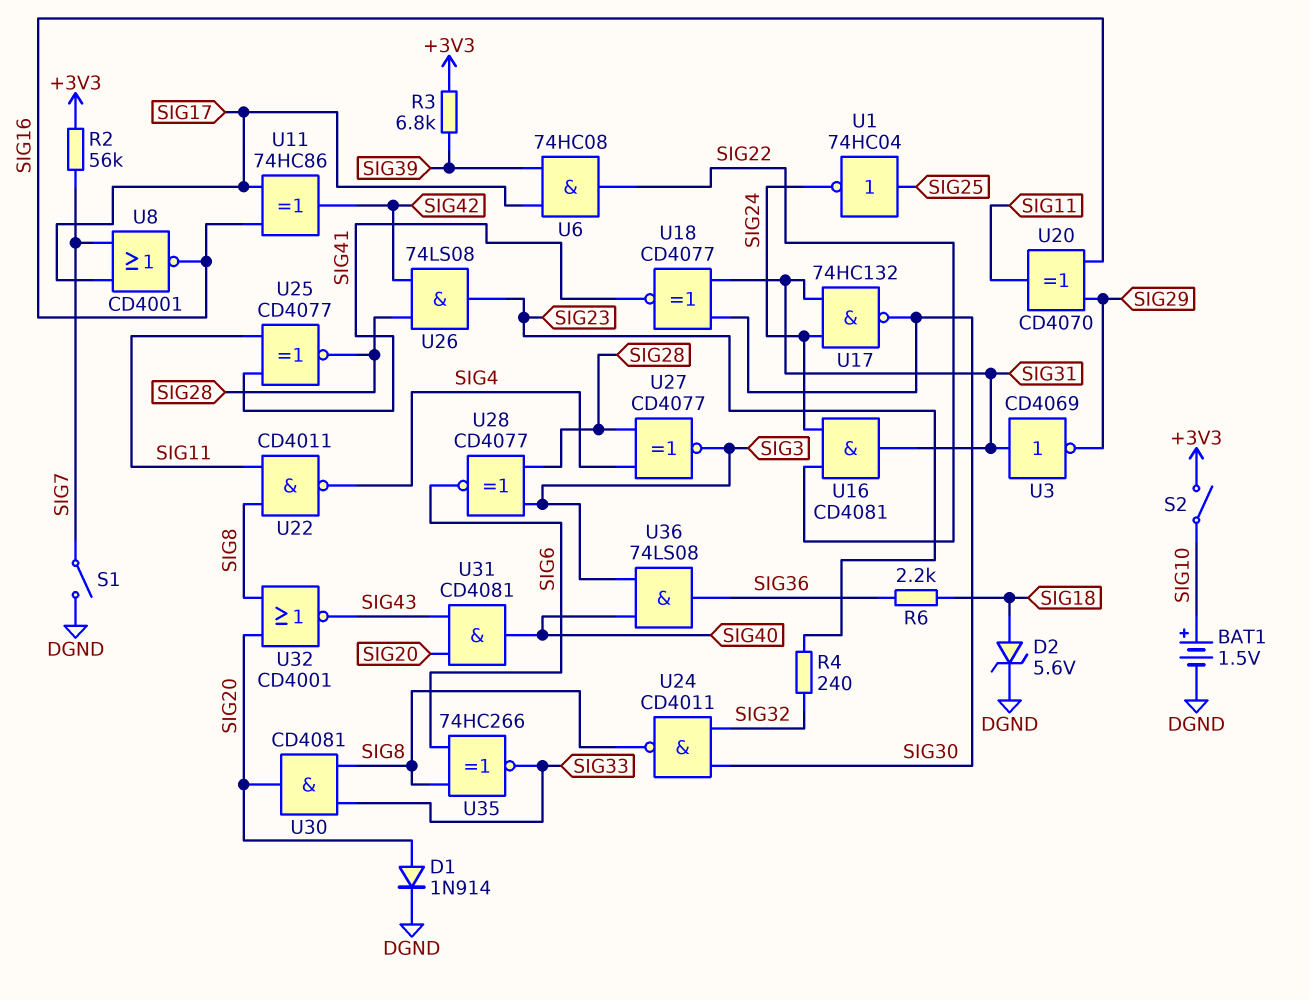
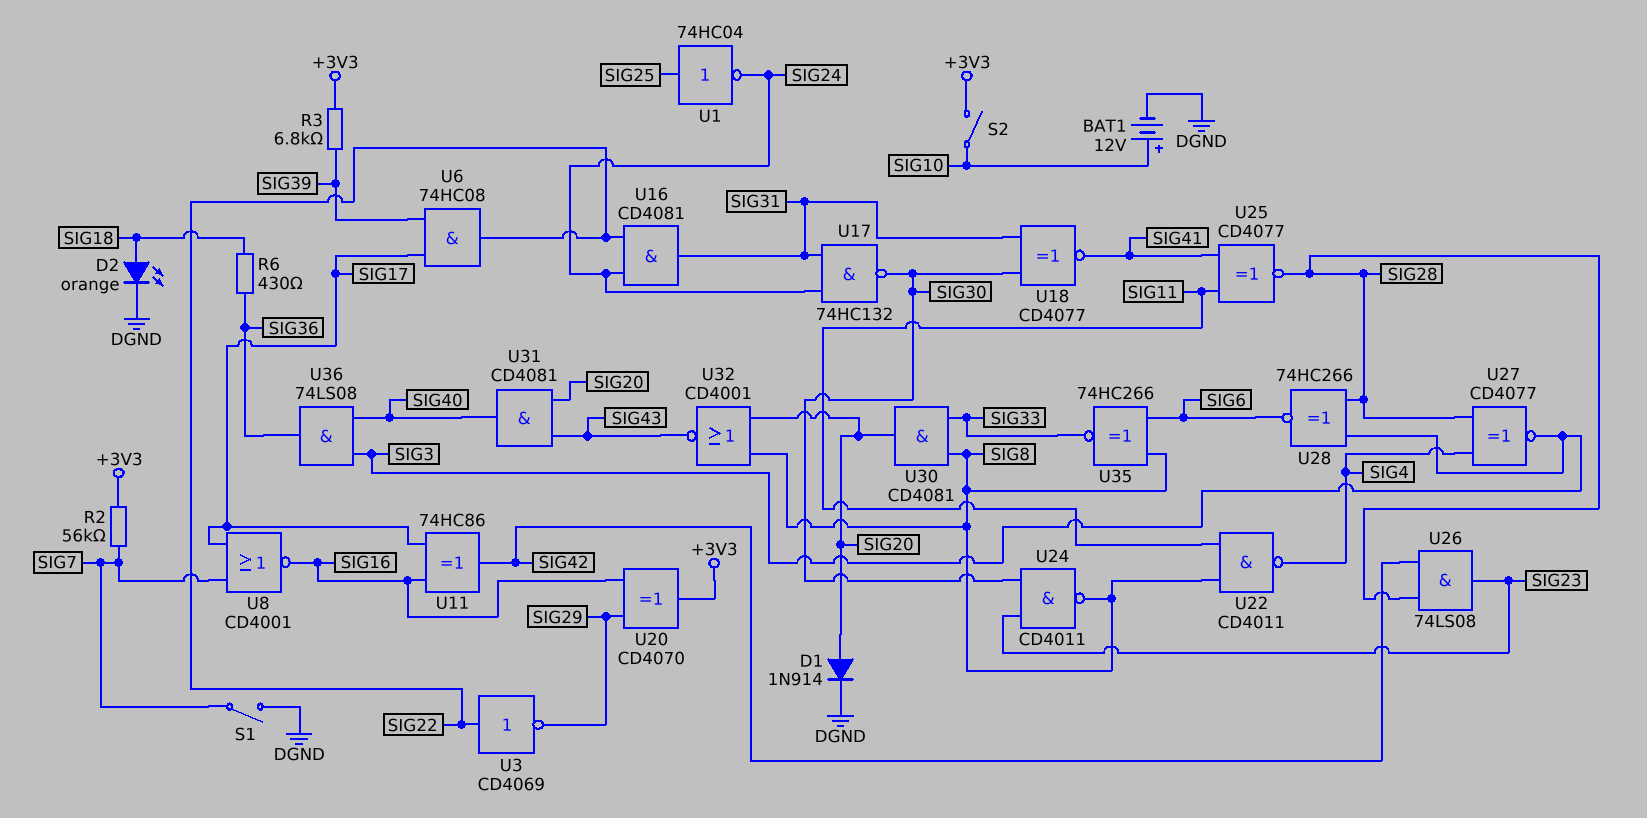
BAT1: 1.5V (plus SIG10, minus DGND) -> 12V (plus SIG10, minus DGND)
D2: zener 5.6V (A SIG18, K DGND) -> LED orange (A SIG18, K DGND)
R4: 240 (SIG23, SIG32) -> none
R6: 2.2k (SIG18, SIG36) -> 430 (SIG18, SIG36)
U3: NOT CD4069 (in SIG31, out SIG29) -> NOT CD4069 (in SIG22, out SIG29)
U20: XOR CD4070 (in SIG16, in SIG29, out SIG11) -> XOR CD4070 (in SIG16, in SIG29, out +3V3)
U24: NAND CD4011 (in SIG30, in SIG32, out SIG8) -> NAND CD4011 (in SIG23, in SIG30, out SIG8)
U28: XNOR CD4077 (in SIG3, in SIG28, out SIG6) -> XNOR 74HC266 (in SIG3, in SIG28, out SIG6)

